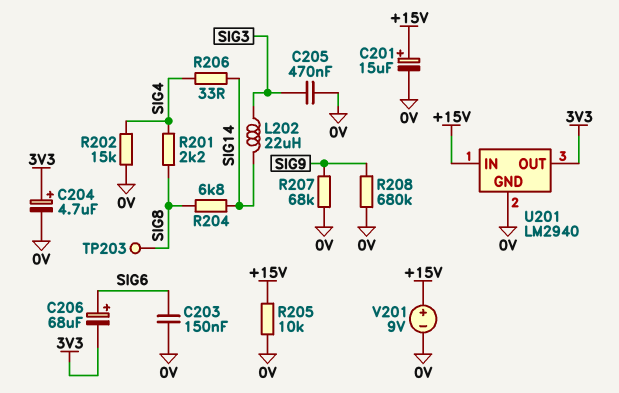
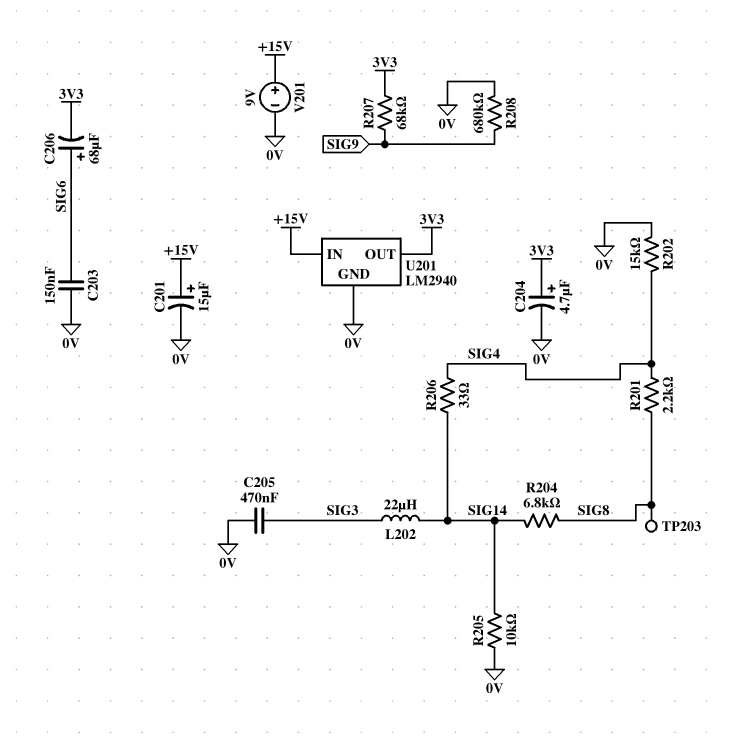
R205: 10k (+15V, 0V) -> 10k (0V, SIG14)
R207: 68k (0V, SIG9) -> 68k (3V3, SIG9)

